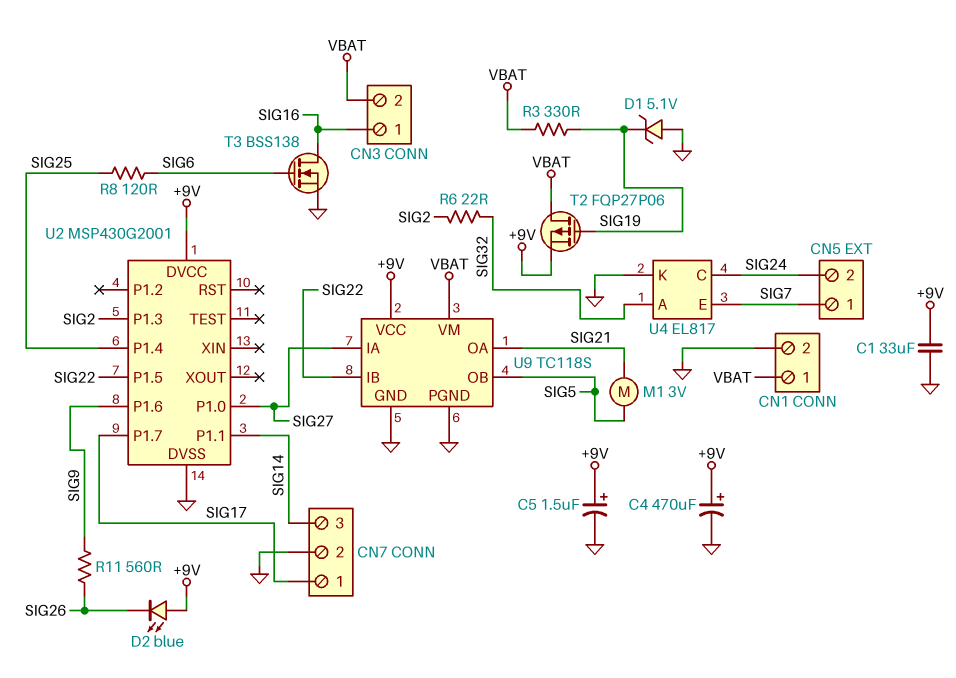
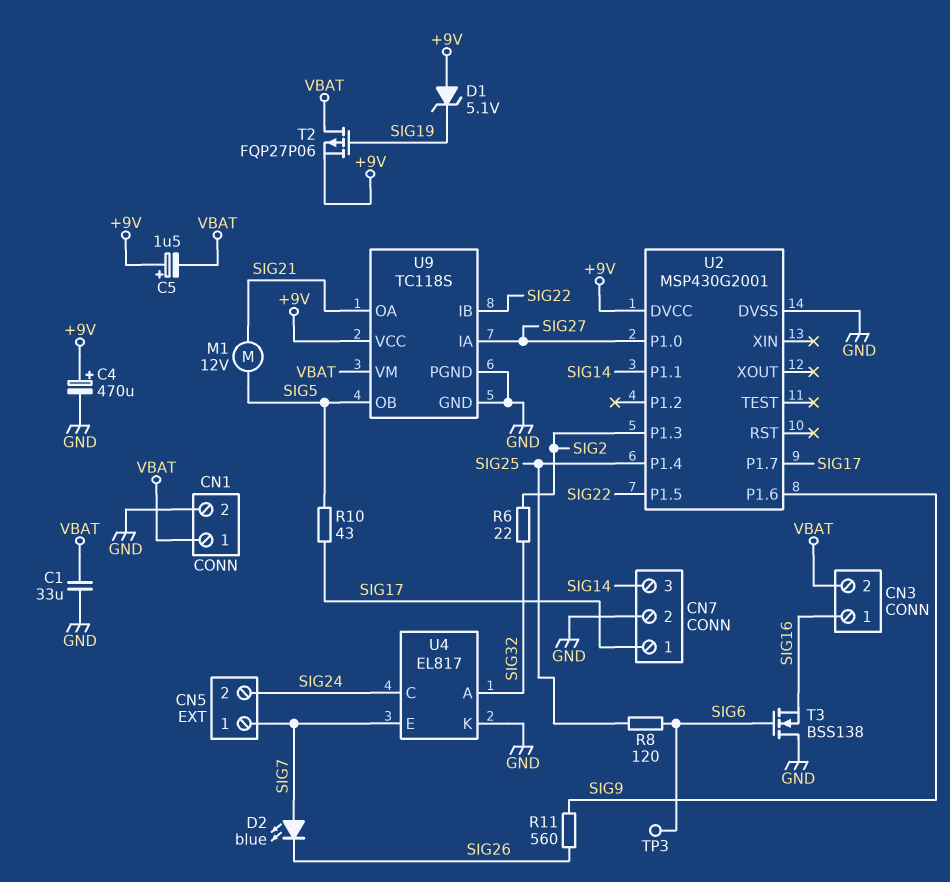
C1: 33uF (+9V, GND) -> 33uF (GND, VBAT)
C5: 1.5uF (plus +9V, minus GND) -> 1.5uF (plus +9V, minus VBAT)
D1: zener 5.1V (A GND, K SIG19) -> zener 5.1V (A +9V, K SIG19)
D2: LED blue (A +9V, K SIG26) -> LED blue (A SIG7, K SIG26)
M1: motor 3V (SIG5, SIG21) -> motor 12V (SIG5, SIG21)
R3: 330 (SIG19, VBAT) -> none
R10: none -> 43 (SIG5, SIG17)
T3: NMOS BSS138 (G SIG6, D SIG16, S GND) -> NMOS BSS138 (G SIG6, D GND, S SIG16)
TP3: none -> test point (SIG6)

